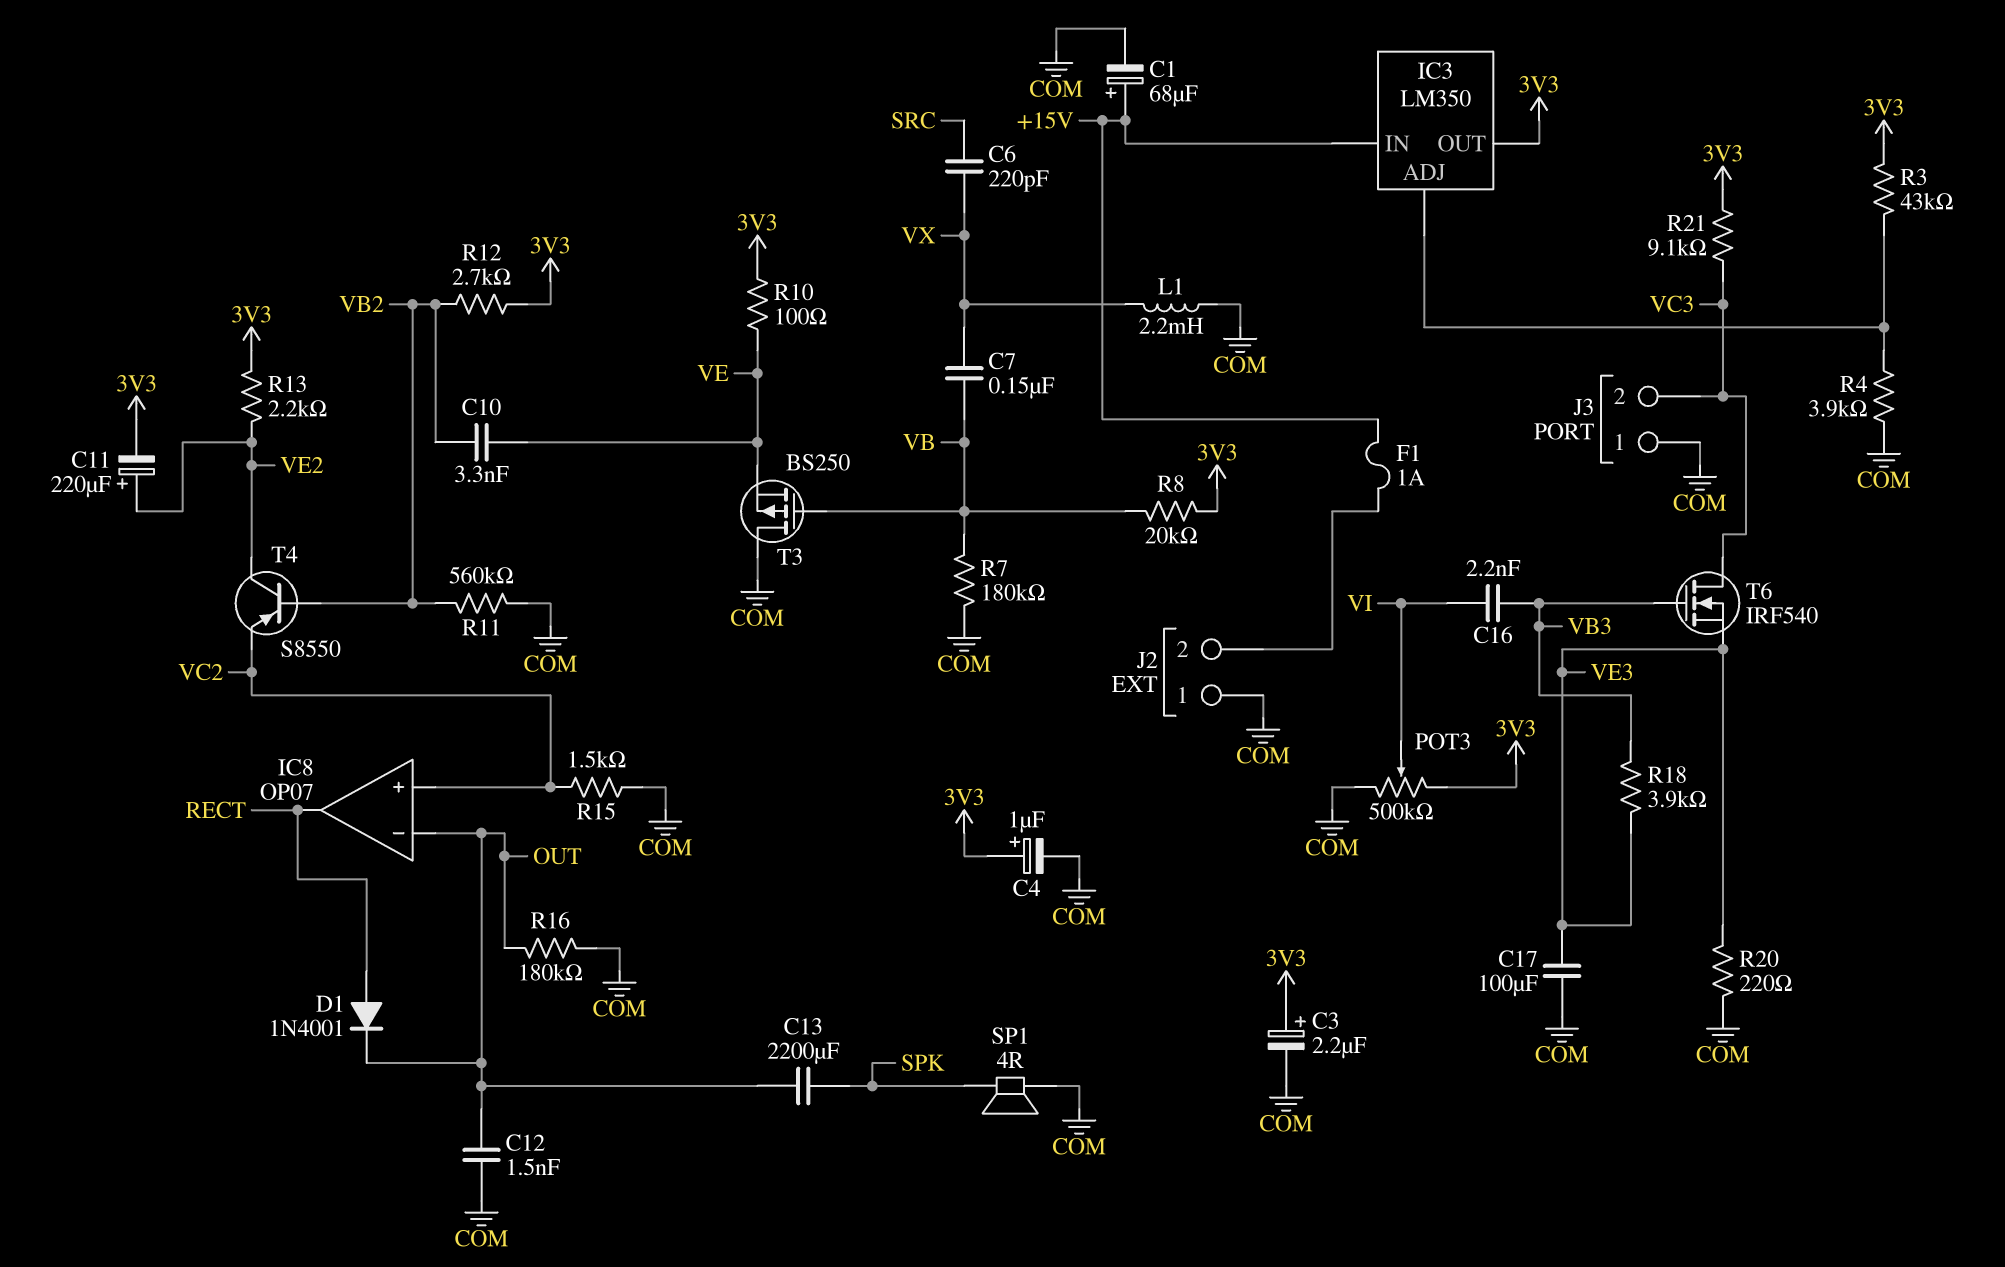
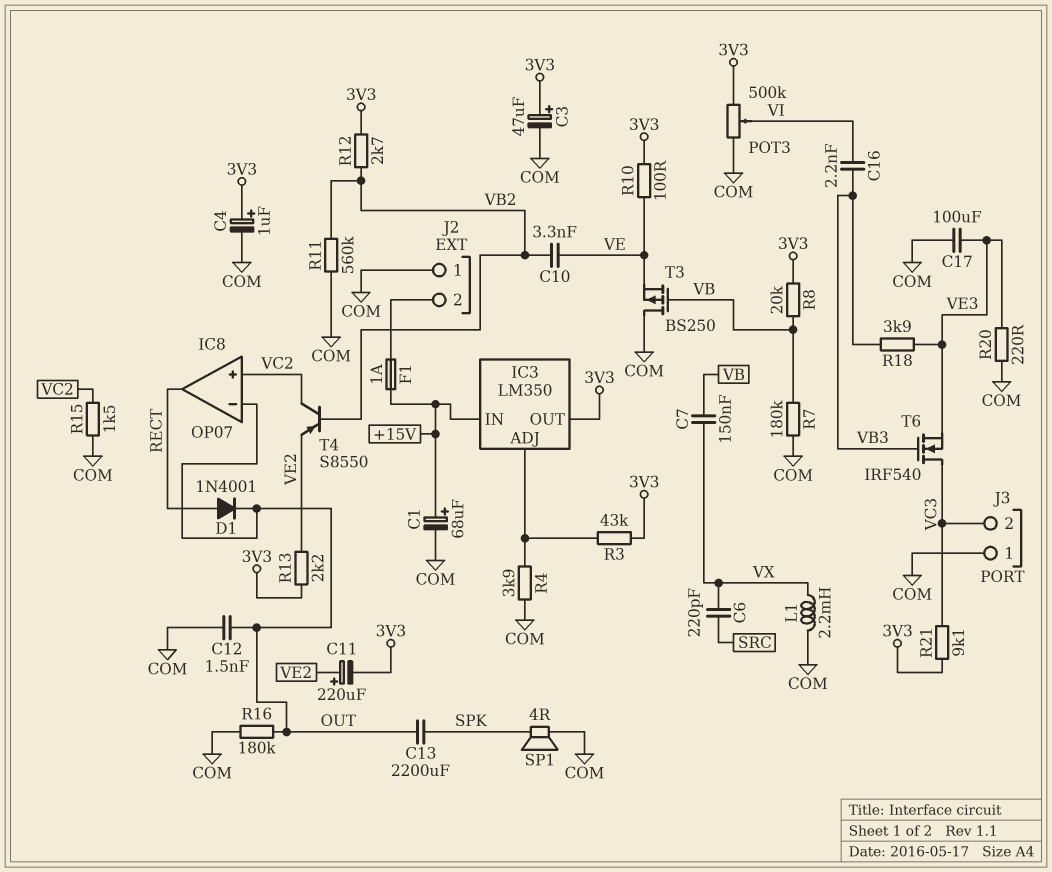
C3: 2.2uF (plus 3V3, minus COM) -> 47uF (plus 3V3, minus COM)
T4: PNP S8550 (B VB2, C VE2, E VC2) -> PNP S8550 (B VB2, C VC2, E VE2)

